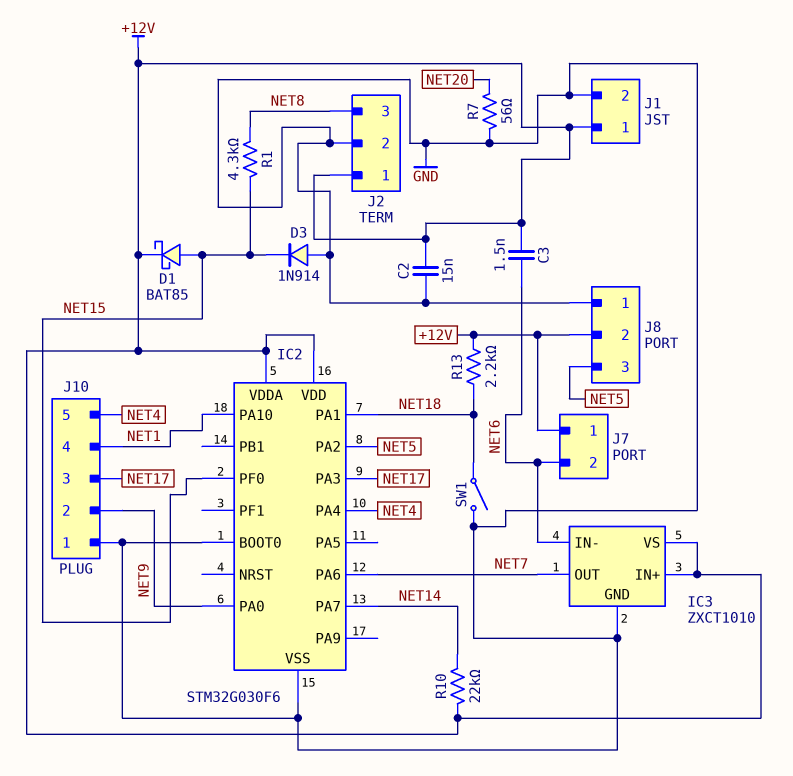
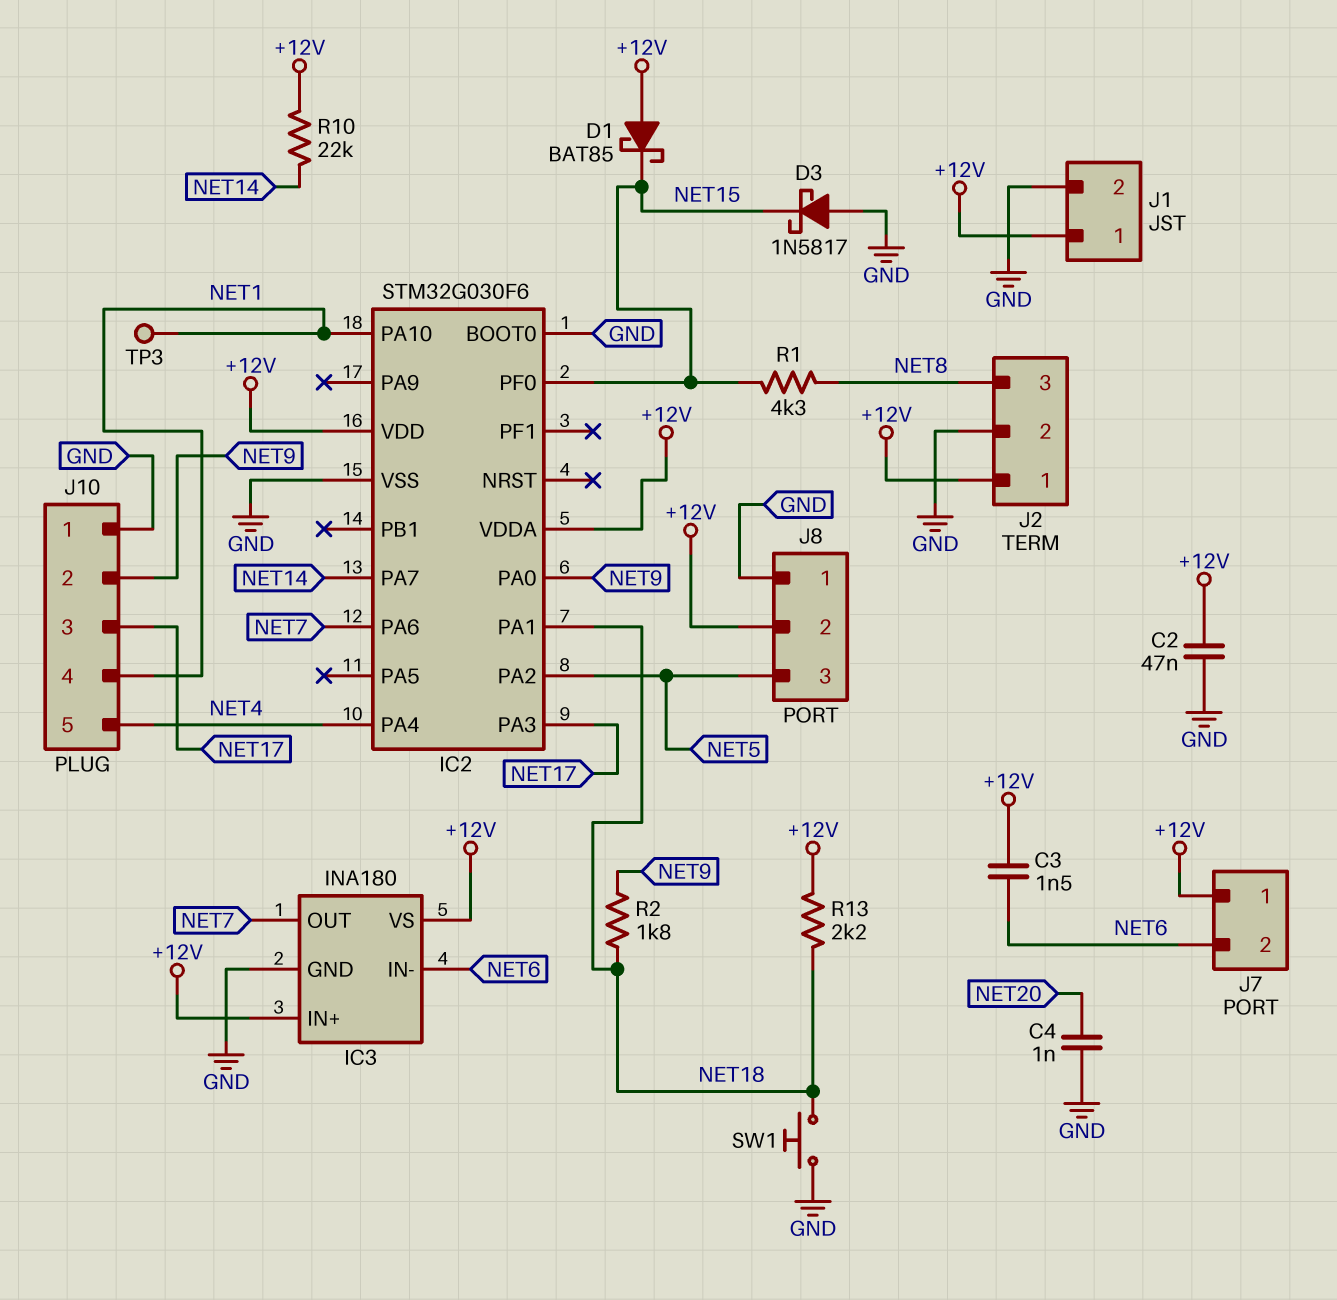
C2: 15nF (+12V, GND) -> 47nF (+12V, GND)
C4: none -> 1nF (GND, NET20)
D1: schottky BAT85 (A NET15, K +12V) -> schottky BAT85 (A +12V, K NET15)
D3: diode 1N914 (A GND, K NET15) -> schottky 1N5817 (A GND, K NET15)
IC3: ZXCT1010 -> INA180
R2: none -> 1.8k (NET9, NET18)
R7: 56 (GND, NET20) -> none
SW1: switch (GND, NET18) -> button (GND, NET18)
TP3: none -> test point (NET1)

